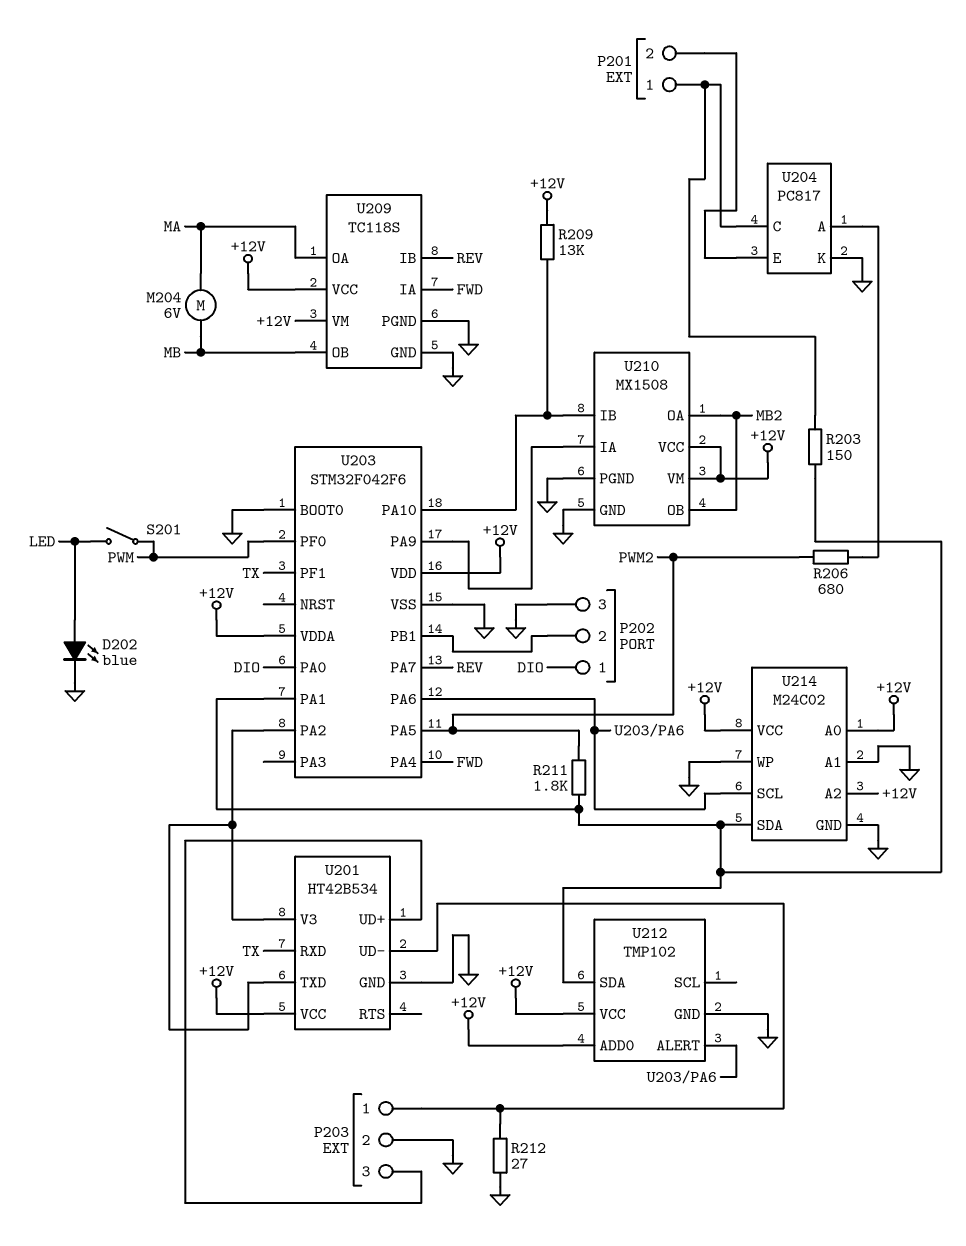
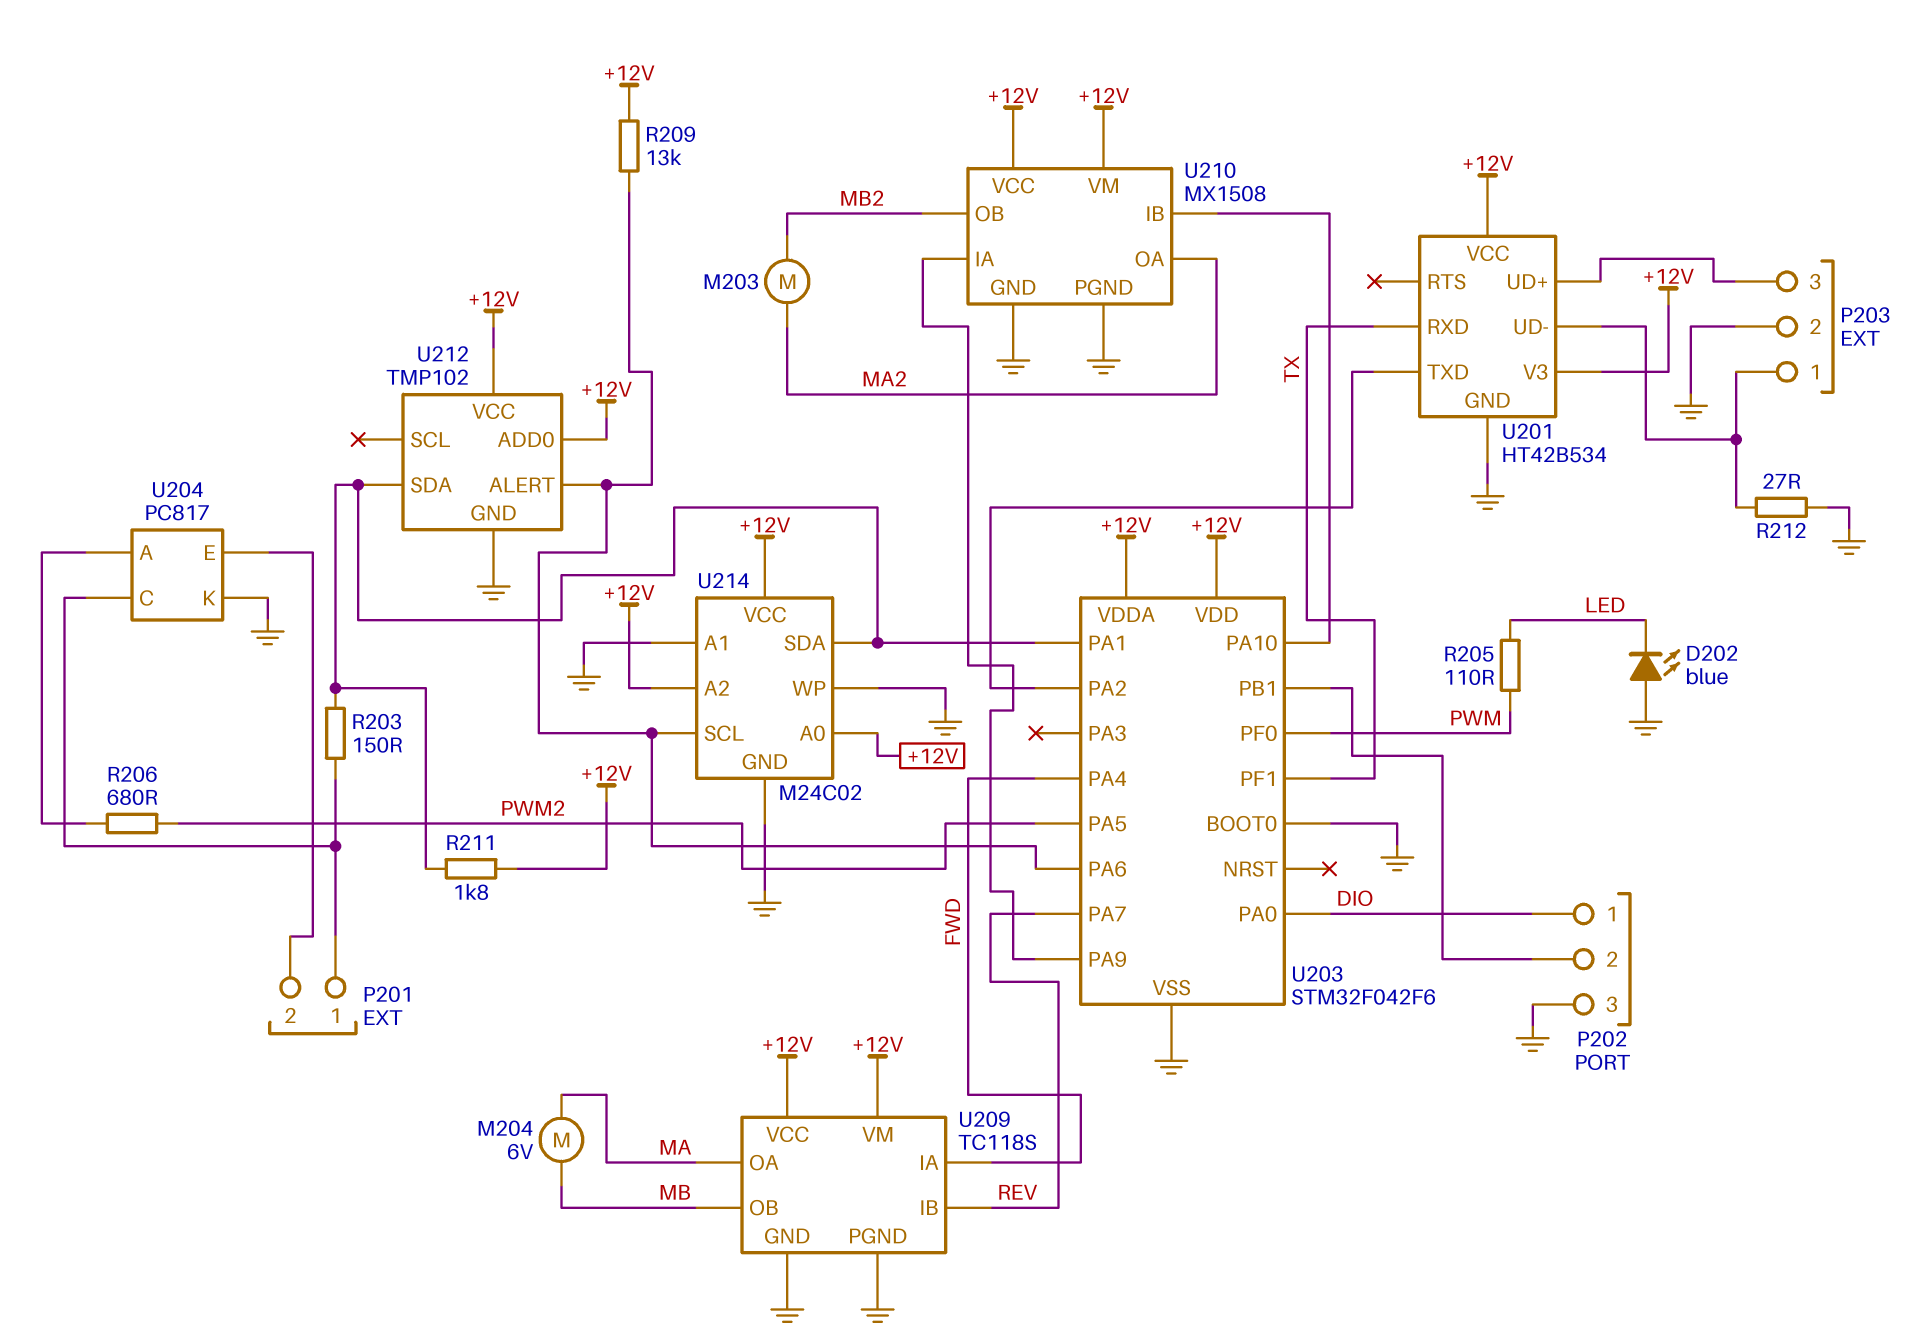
D202: LED blue (A LED, K GND) -> LED blue (A GND, K LED)
M203: none -> motor (MA2, MB2)
R205: none -> 110 (LED, PWM)
R209: 13k (+12V, U203/PA10) -> 13k (+12V, U203/PA6)
R211: 1.8k (PWM2, U203/PA1) -> 1.8k (+12V, U203/PA1)
S201: switch (LED, PWM) -> none
U201 pin V3: U201/TXD -> +12V
U210 pin OA: MB2 -> MA2

